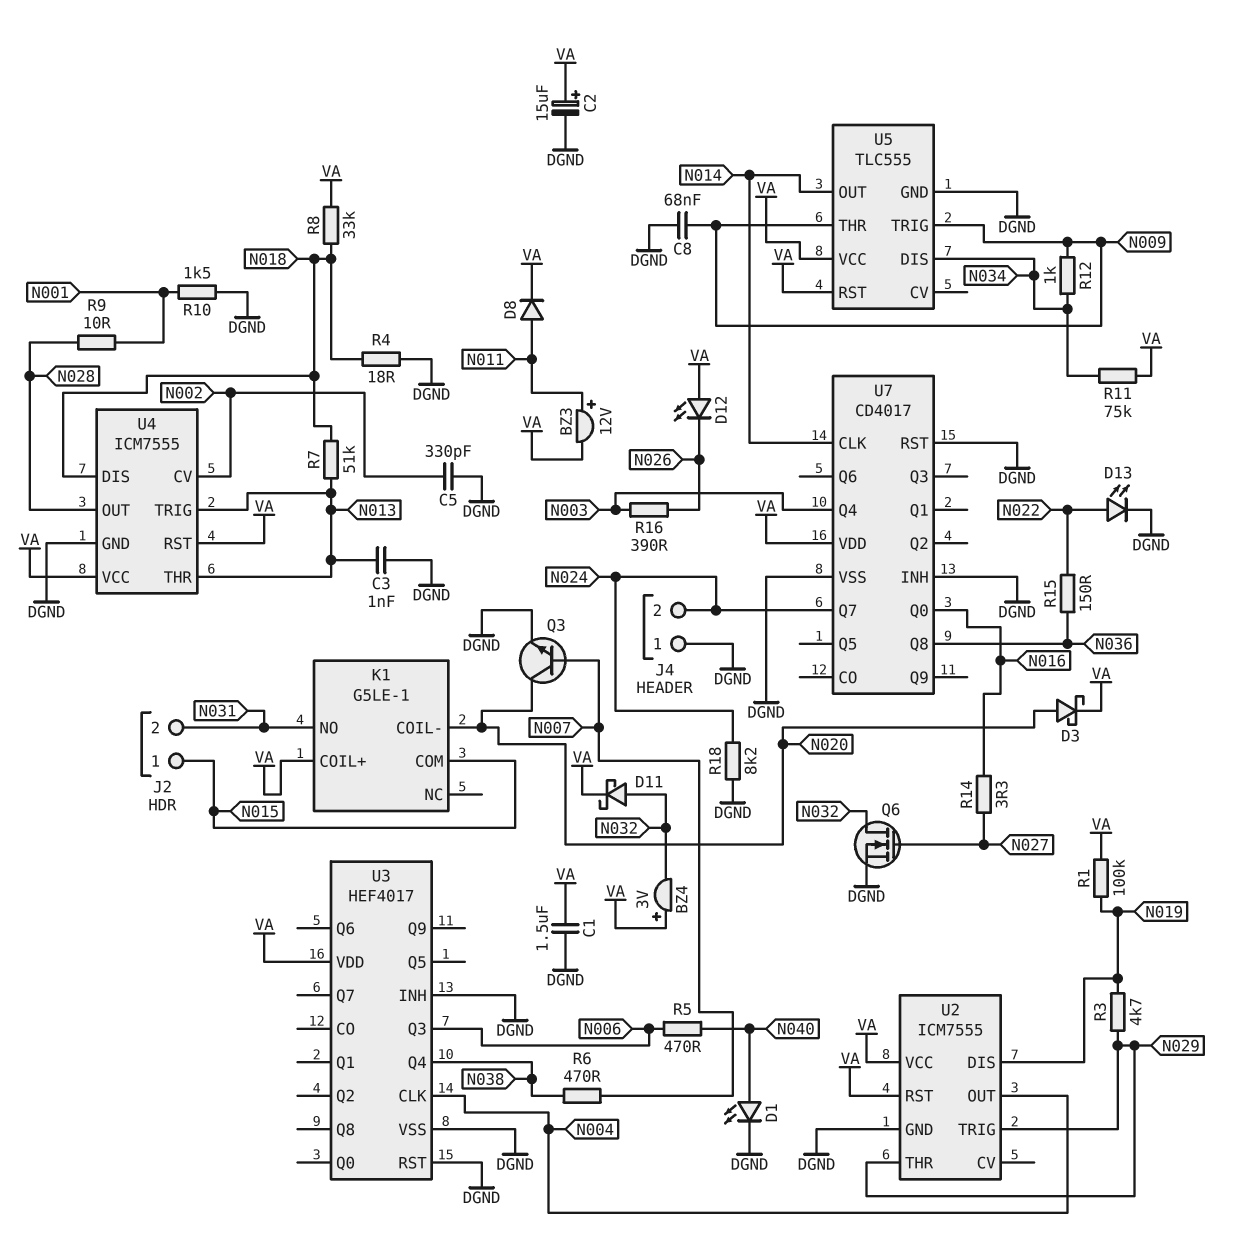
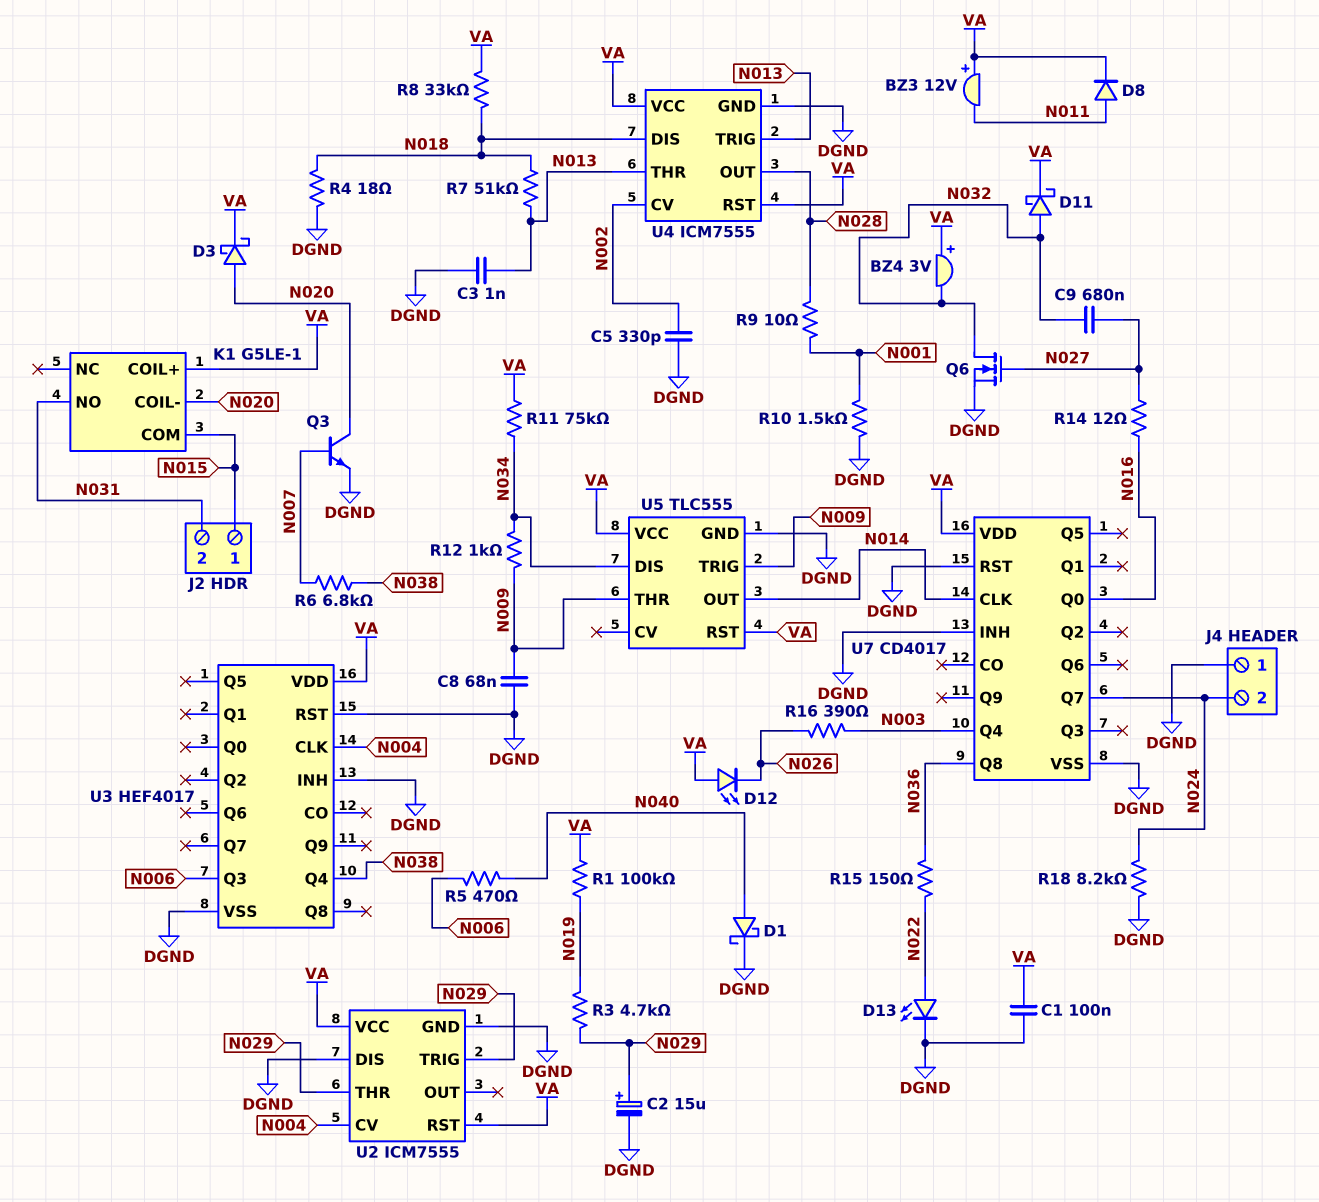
BZ3: buzzer 12V (plus N011, minus VA) -> buzzer 12V (plus VA, minus N011)
C1: 1.5uF (DGND, VA) -> 100nF (DGND, VA)
C2: 15uF (plus VA, minus DGND) -> 15uF (plus N029, minus DGND)
C9: none -> 680nF (N027, N032)
D1: LED (A N040, K DGND) -> schottky (A N040, K DGND)
R6: 470 (N007, N038) -> 6.8k (N007, N038)
R14: 3.3 (N016, N027) -> 12 (N016, N027)
U2 pin CV: none -> N004
U2 pin DIS: N019 -> DGND
U2 pin OUT: N004 -> none

